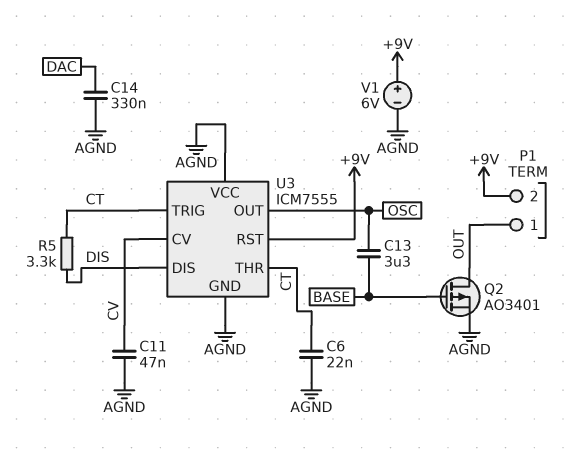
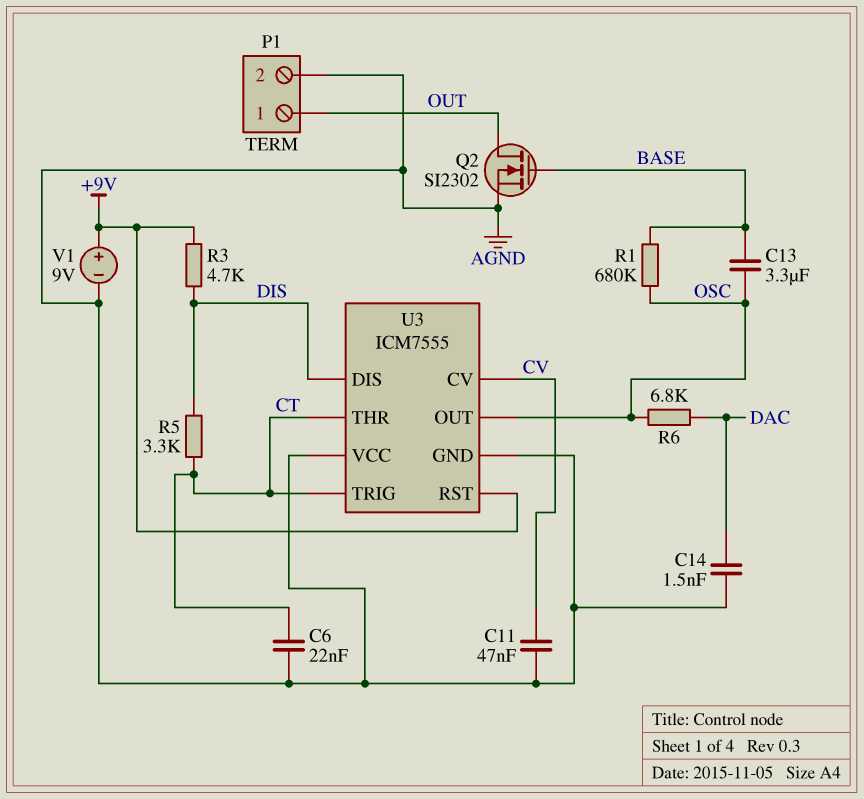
C14: 330nF (AGND, DAC) -> 1.5nF (AGND, DAC)
P1 pin 2: +9V -> AGND
Q2: PMOS AO3401 (G BASE, D OUT, S AGND) -> NMOS SI2302 (G BASE, D OUT, S AGND)
R1: none -> 680k (BASE, OSC)
R3: none -> 4.7k (+9V, DIS)
R6: none -> 6.8k (DAC, OSC)
V1: 6V (plus +9V, minus AGND) -> 9V (plus +9V, minus AGND)

